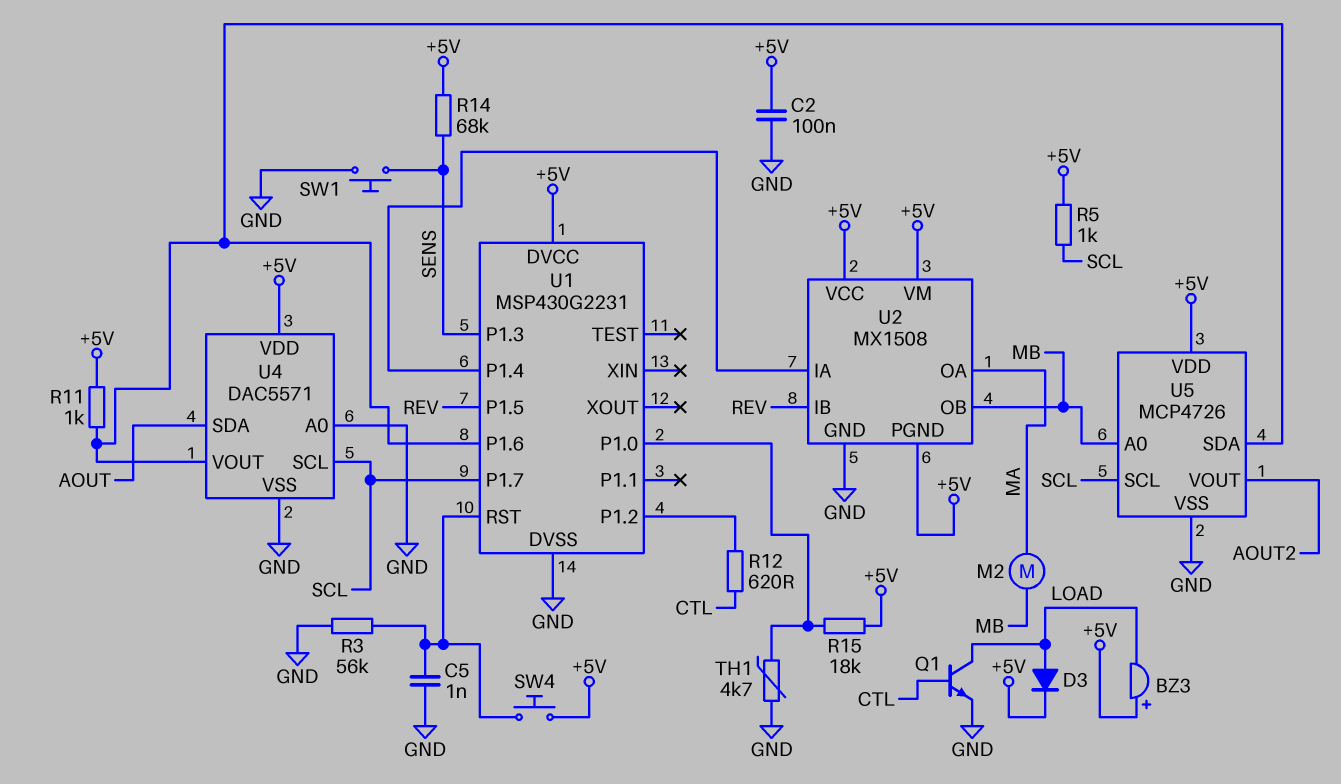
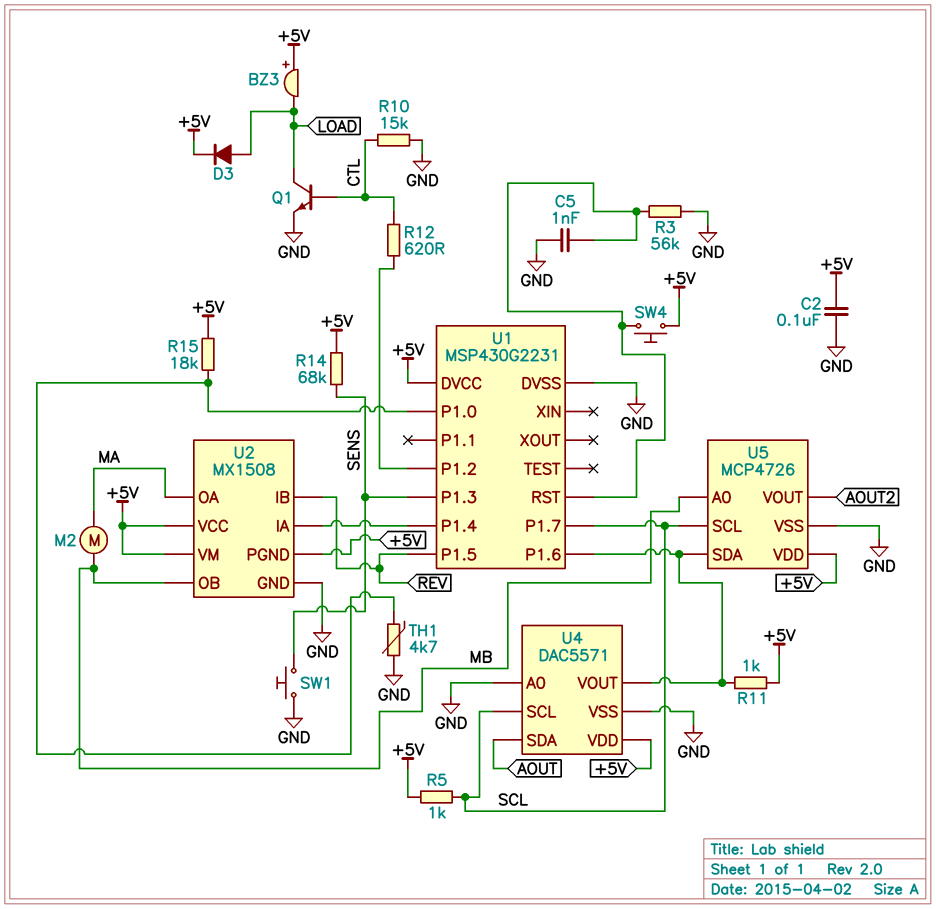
R10: none -> 15k (CTL, GND)

